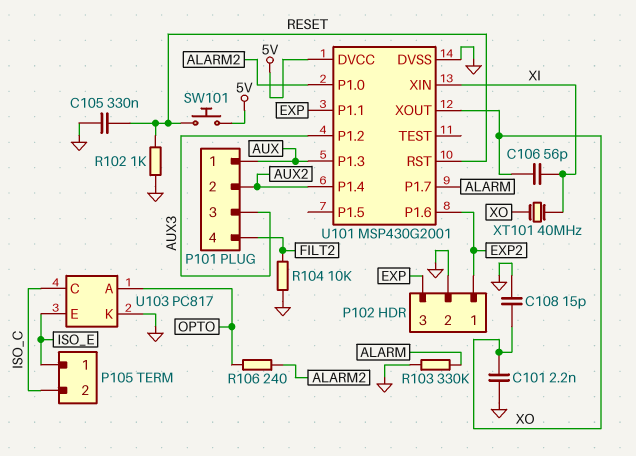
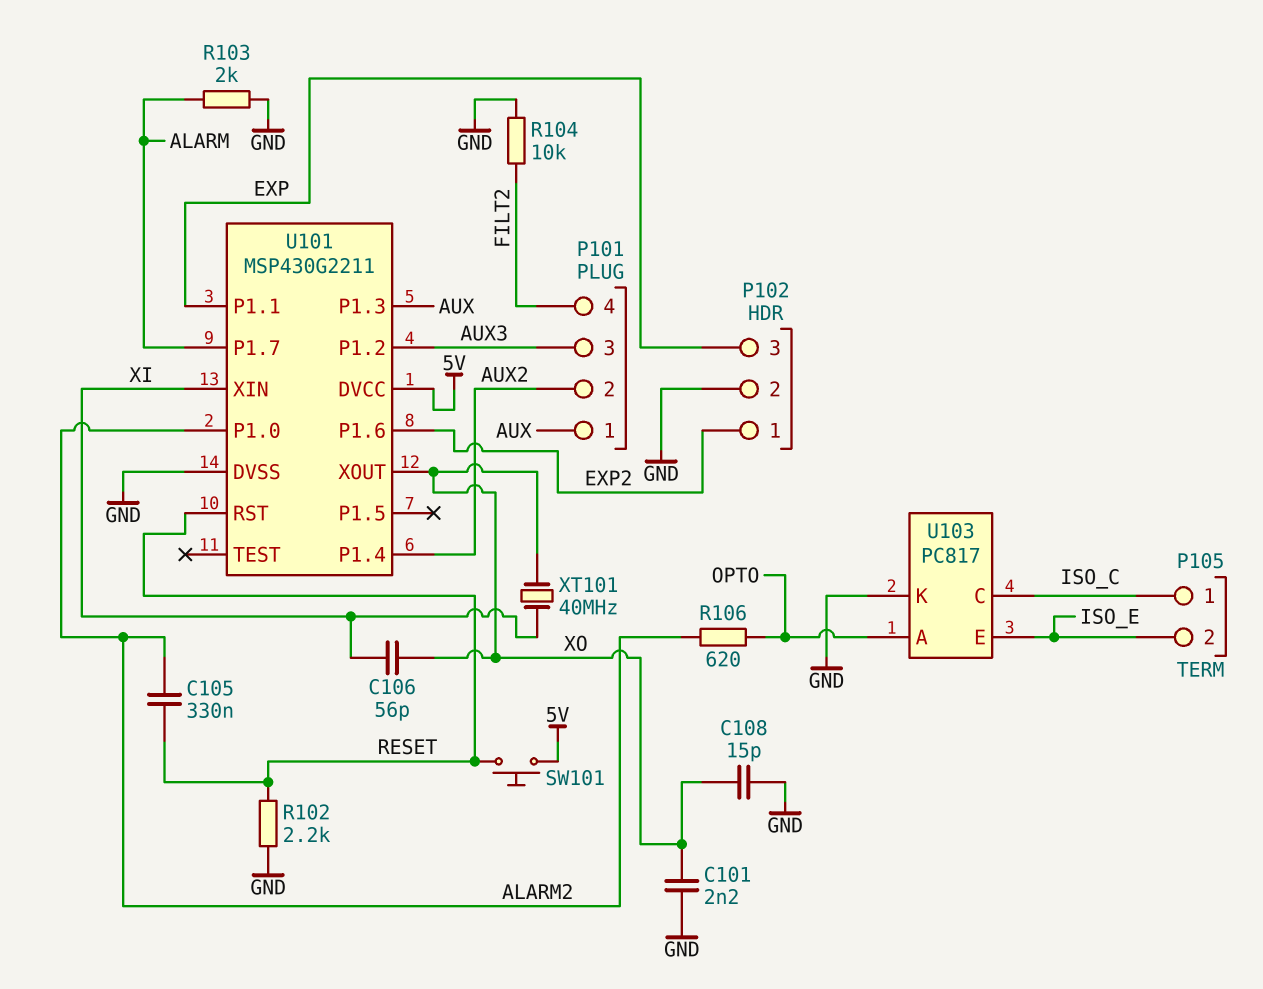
C105: 330nF (GND, RESET) -> 330nF (ALARM2, RESET)
P105 pin 1: ISO_E -> ISO_C
P105 pin 2: ISO_C -> ISO_E
R102: 1k (GND, RESET) -> 2.2k (GND, RESET)
R103: 330k (ALARM, GND) -> 2k (ALARM, GND)
R106: 240 (ALARM2, OPTO) -> 620 (ALARM2, OPTO)
U101: MSP430G2001 -> MSP430G2211

